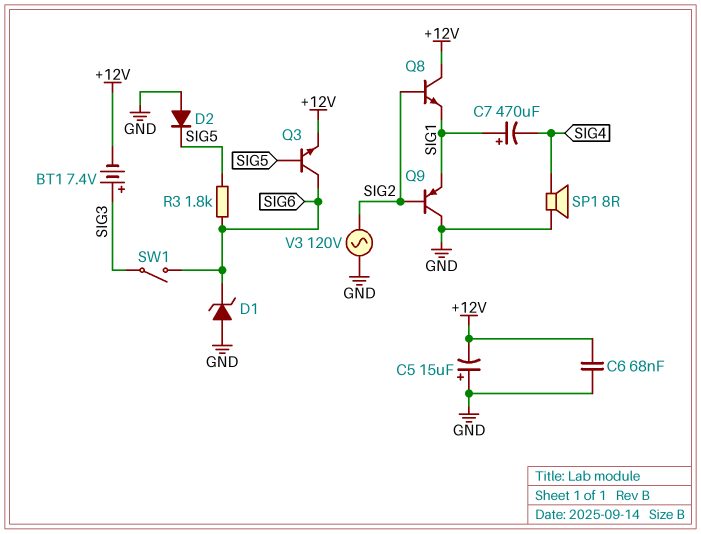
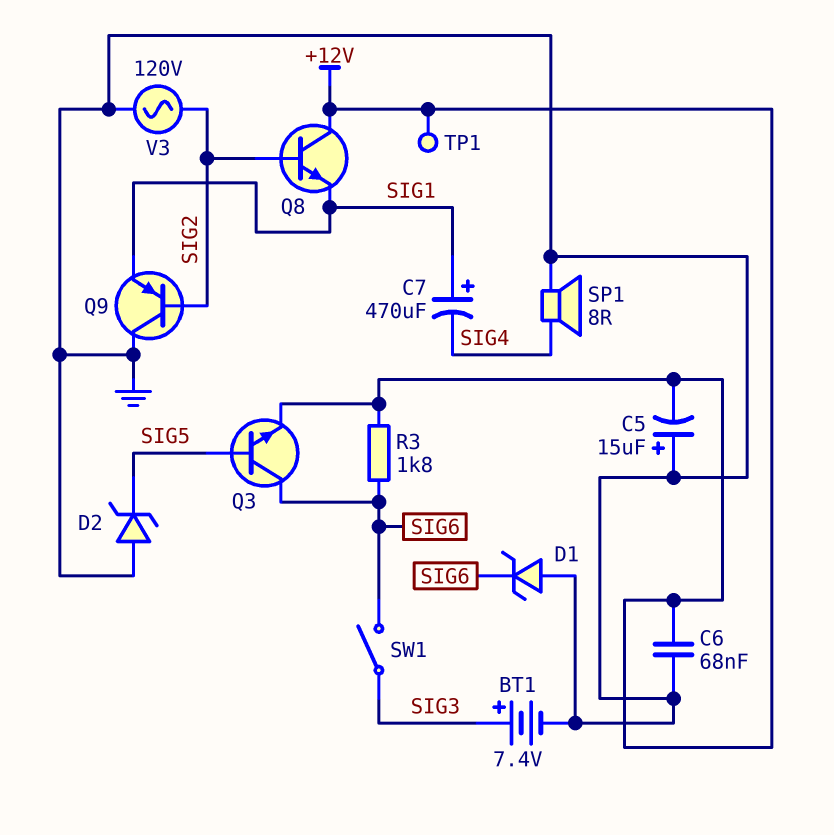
BT1: 7.4V (plus SIG3, minus +12V) -> 7.4V (plus SIG3, minus GND)
D2: diode (A GND, K SIG5) -> zener (A GND, K SIG5)
R3: 1.8k (SIG5, SIG6) -> 1.8k (+12V, SIG6)
TP1: none -> test point (+12V)

